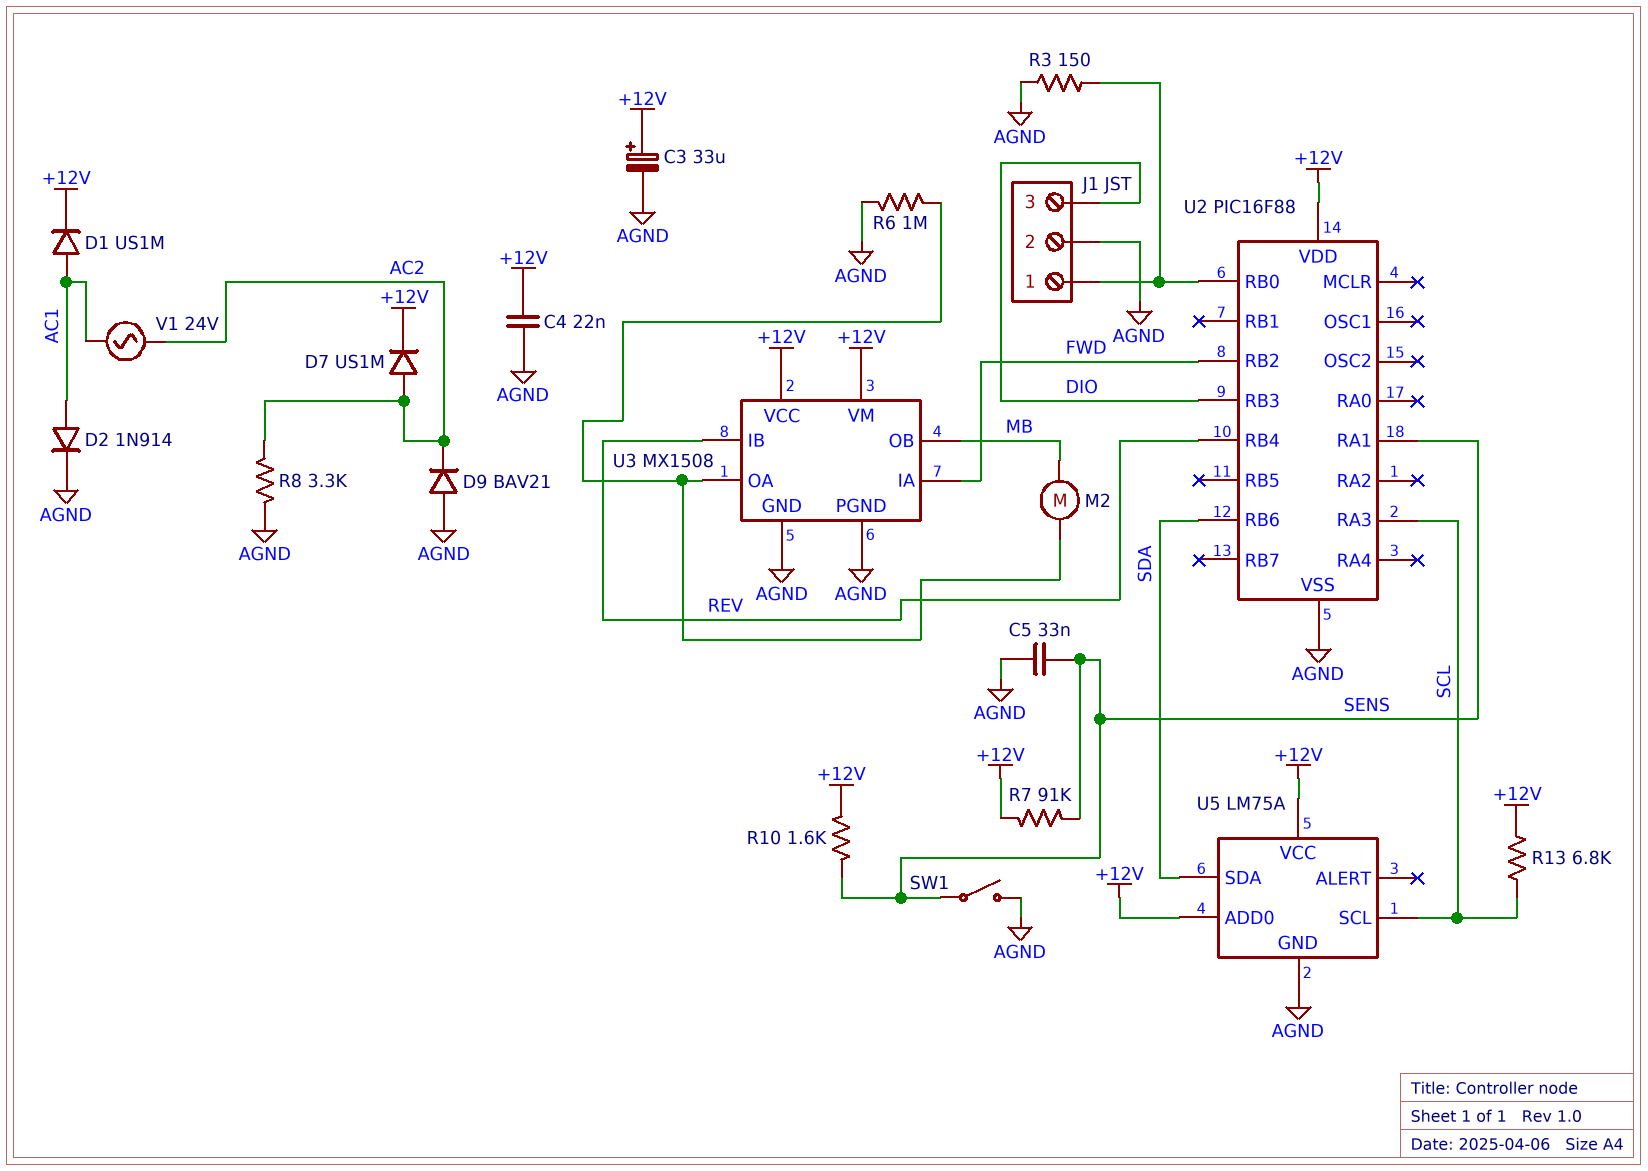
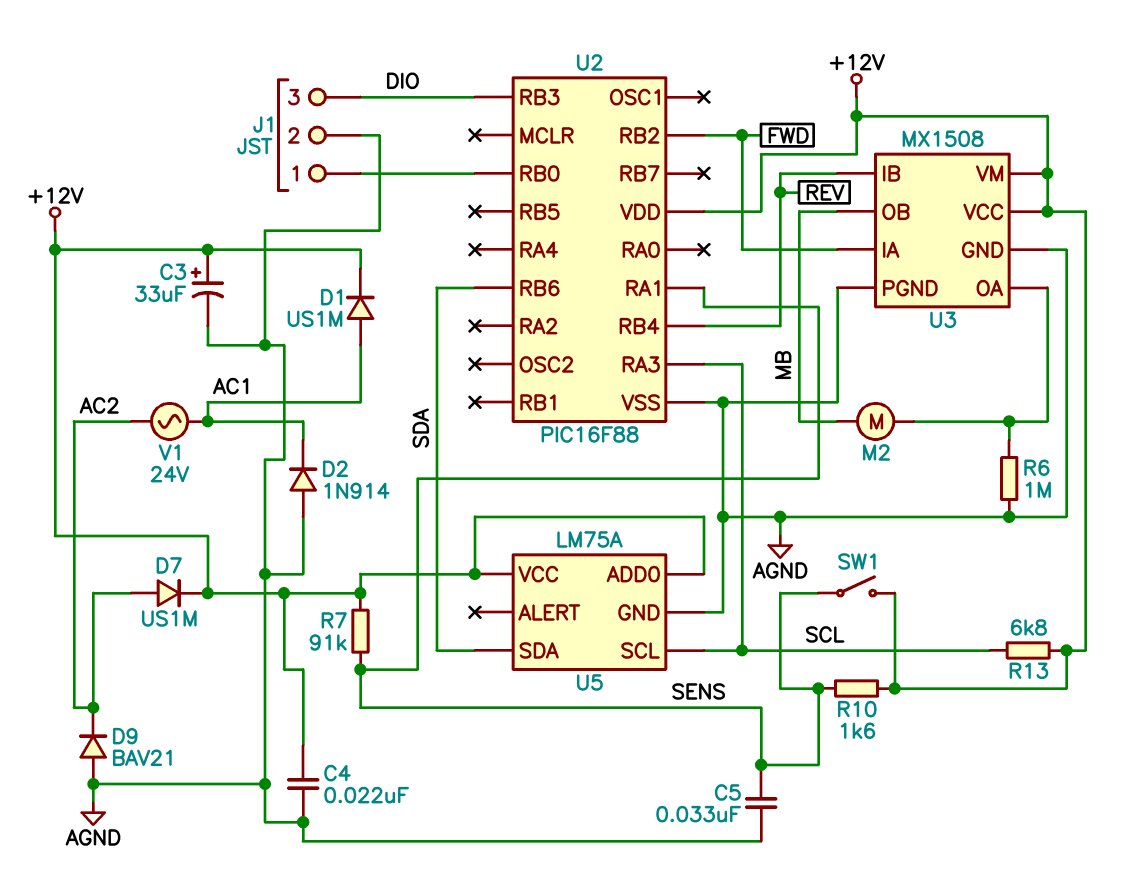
D2: diode 1N914 (A AC1, K AGND) -> diode 1N914 (A AGND, K AC1)
R3: 150 (AGND, J1/1) -> none
R8: 3.3k (AC2, AGND) -> none
SW1: switch (AGND, SENS) -> switch (+12V, SENS)

